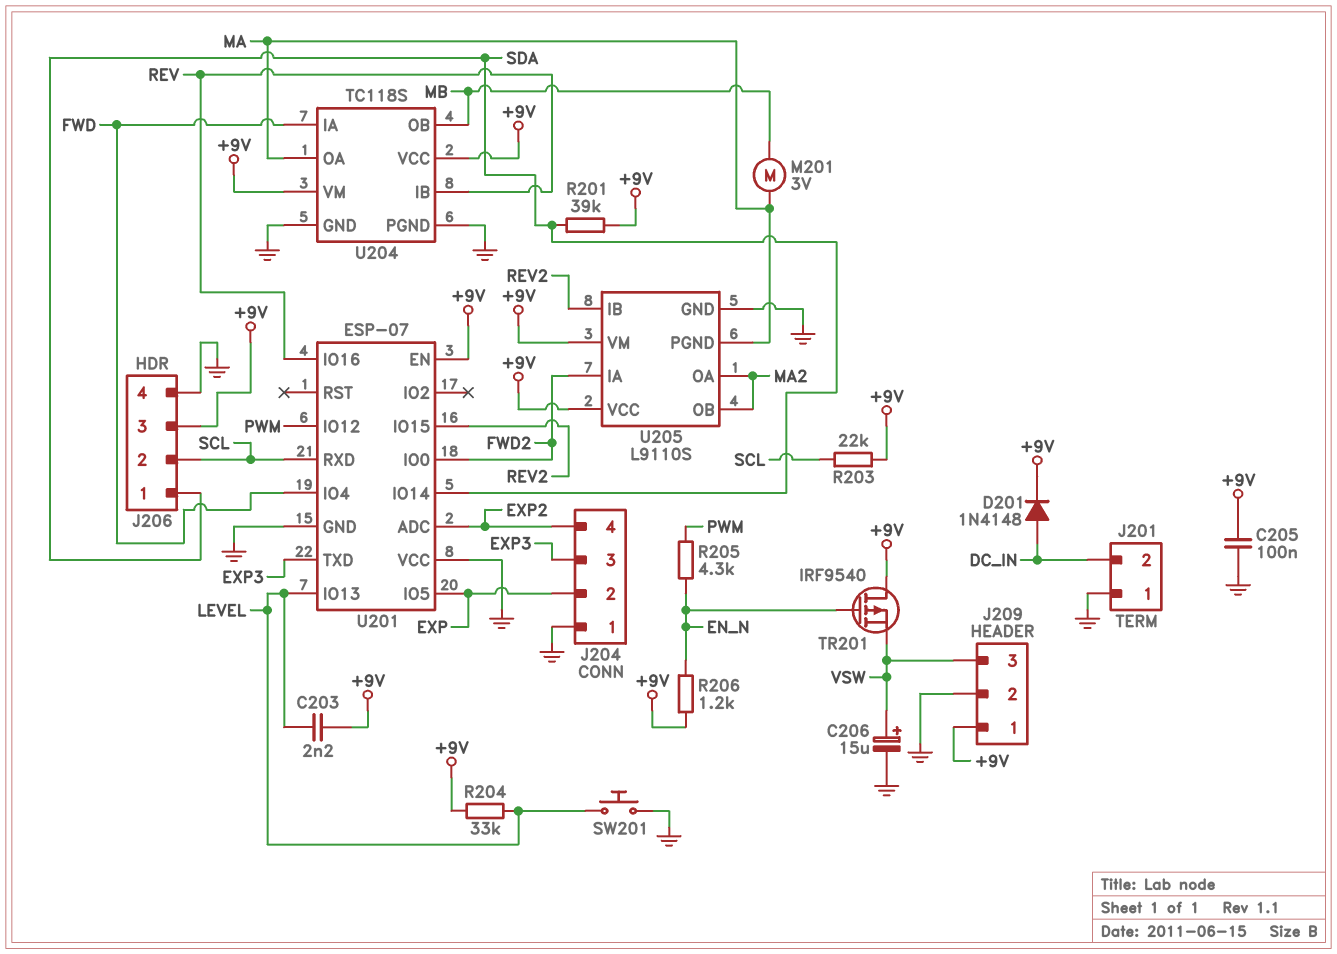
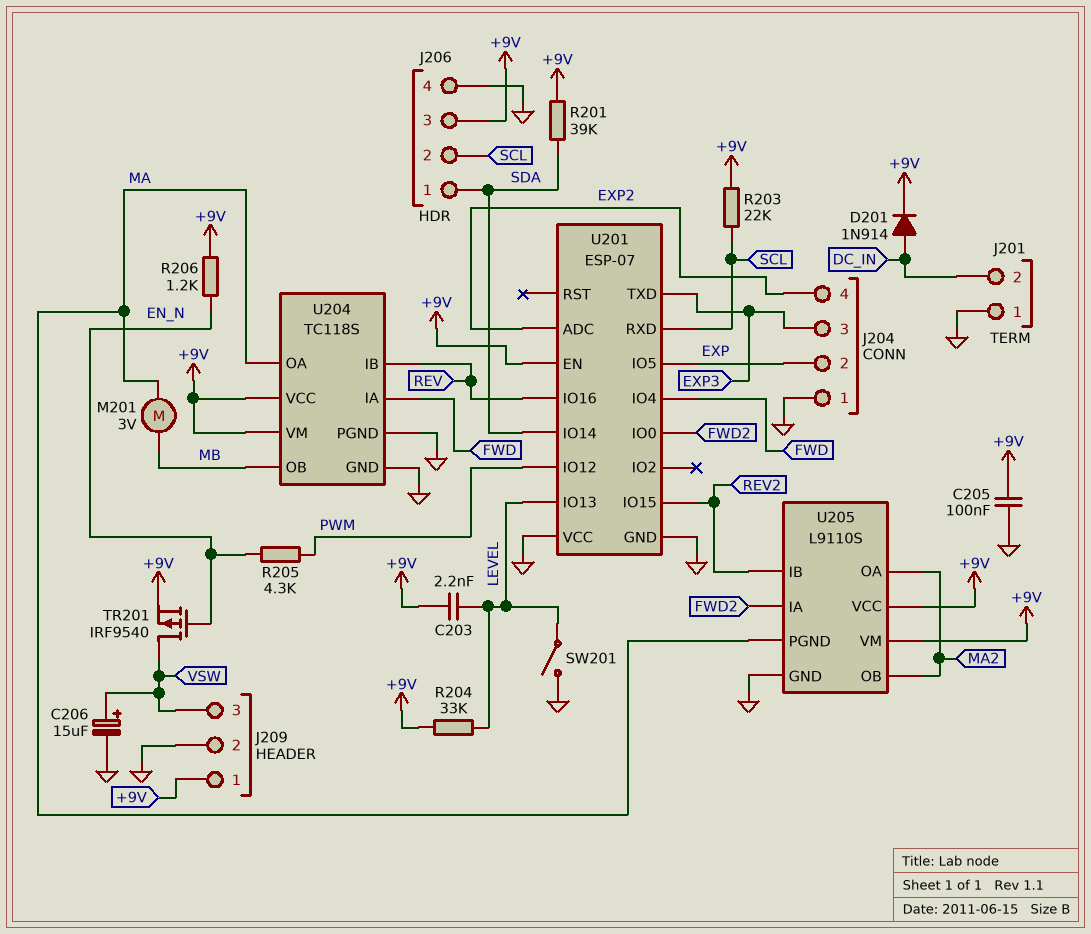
D201: diode 1N4148 (A DC_IN, K +9V) -> diode 1N914 (A DC_IN, K +9V)
SW201: button (GND, LEVEL) -> switch (GND, LEVEL)
TR201: PMOS IRF9540 (G EN_N, D +9V, S VSW) -> PMOS IRF9540 (G EN_N, D VSW, S +9V)

